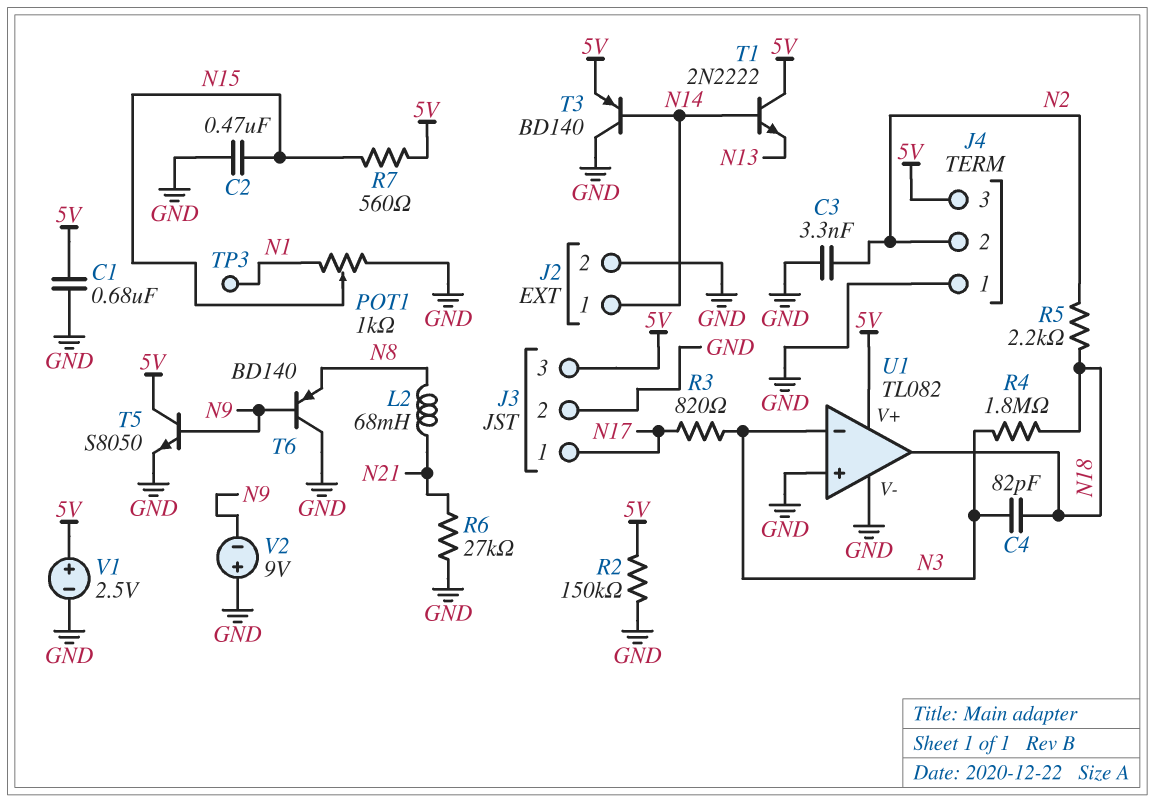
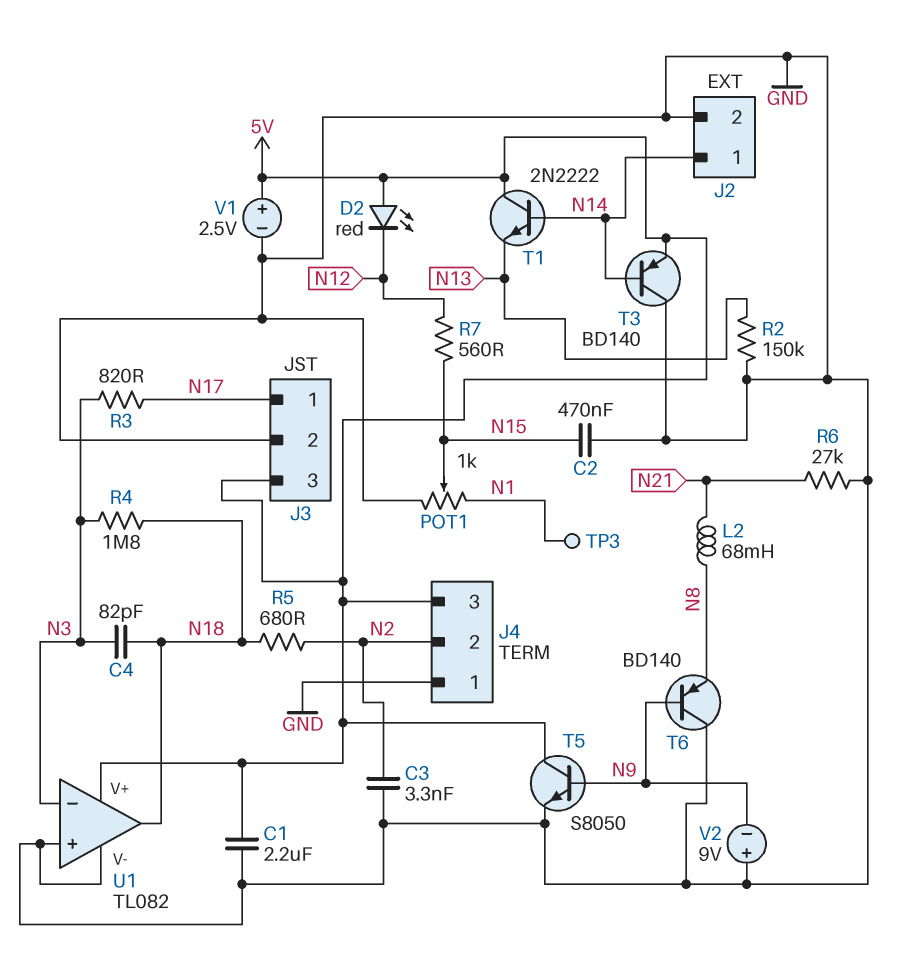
C1: 680nF (5V, GND) -> 2.2uF (5V, GND)
D2: none -> LED red (A 5V, K N12)
R2: 150k (5V, GND) -> 150k (GND, N13)
R5: 2.2k (N2, N18) -> 680 (N2, N18)
R7: 560 (5V, N15) -> 560 (N12, N15)

